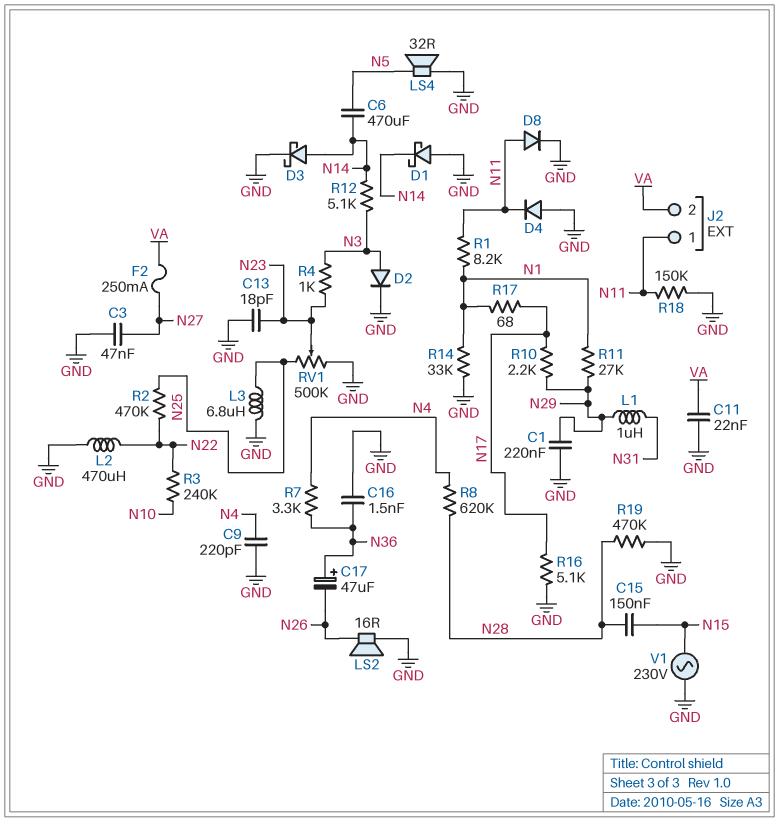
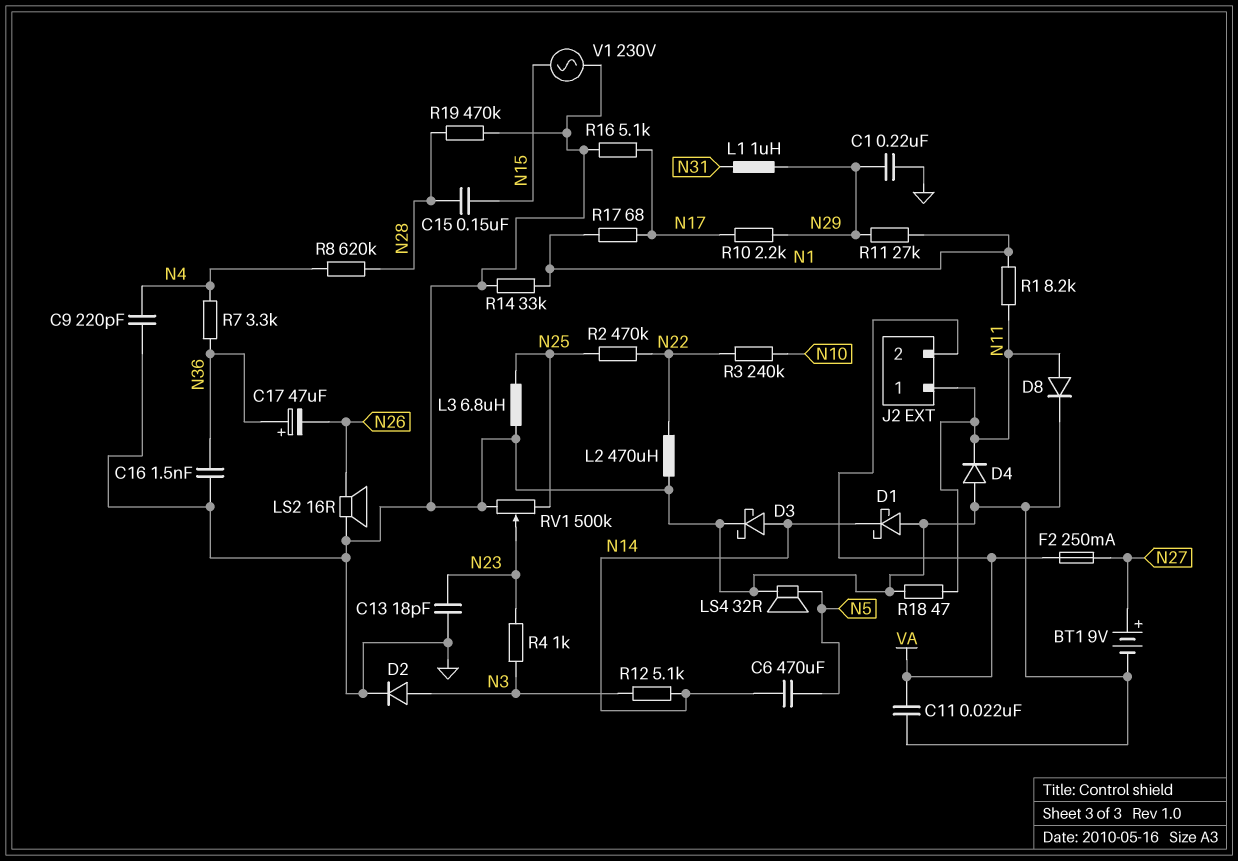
BT1: none -> 9V (plus N27, minus GND)
C3: 47nF (GND, N27) -> none
R18: 150k (GND, N11) -> 47 (GND, N11)

